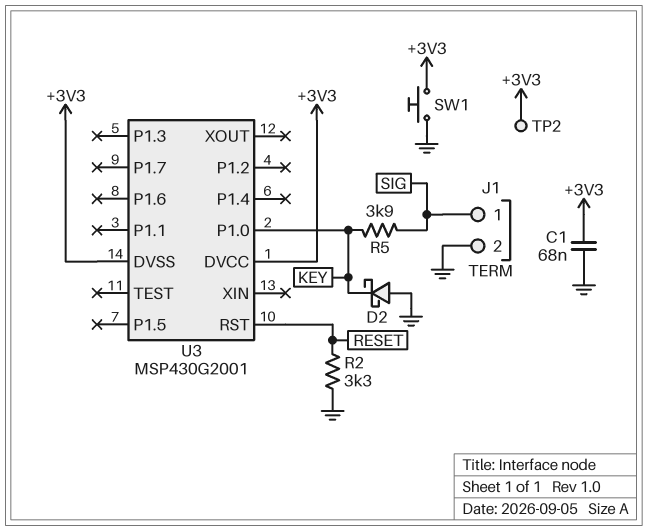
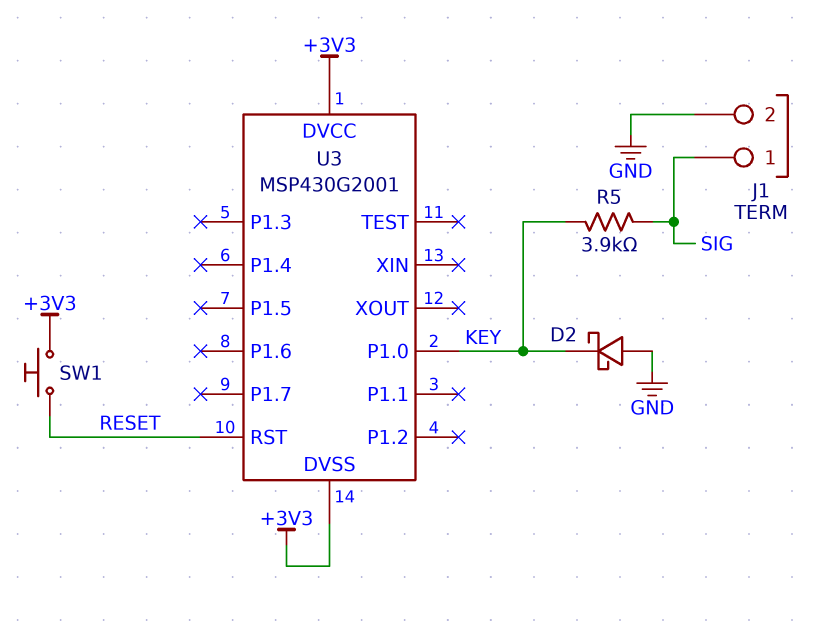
C1: 68nF (+3V3, GND) -> none
R2: 3.3k (GND, RESET) -> none
SW1: button (+3V3, GND) -> button (+3V3, RESET)
TP2: test point (+3V3) -> none

